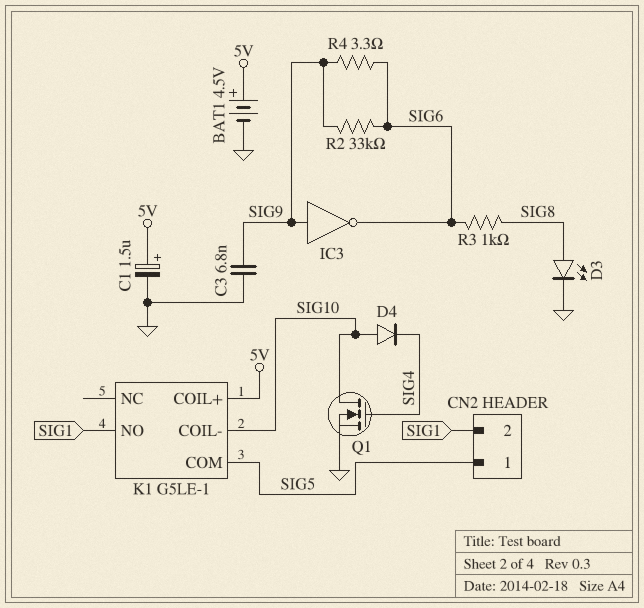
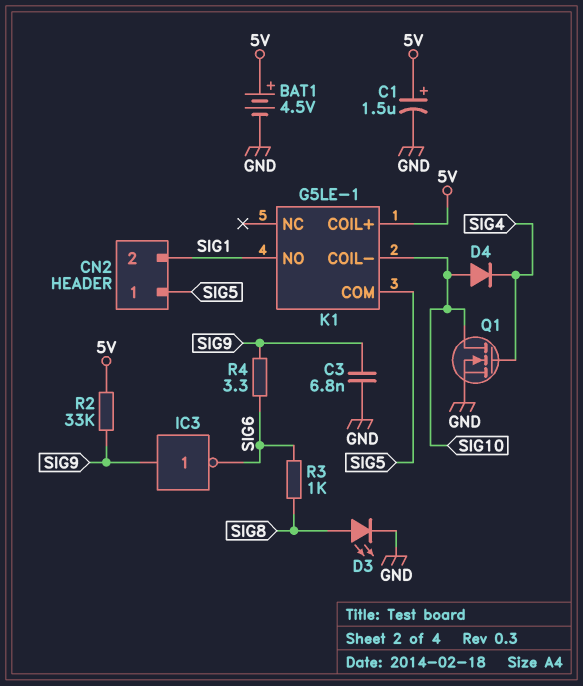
R2: 33k (SIG6, SIG9) -> 33k (5V, SIG9)

